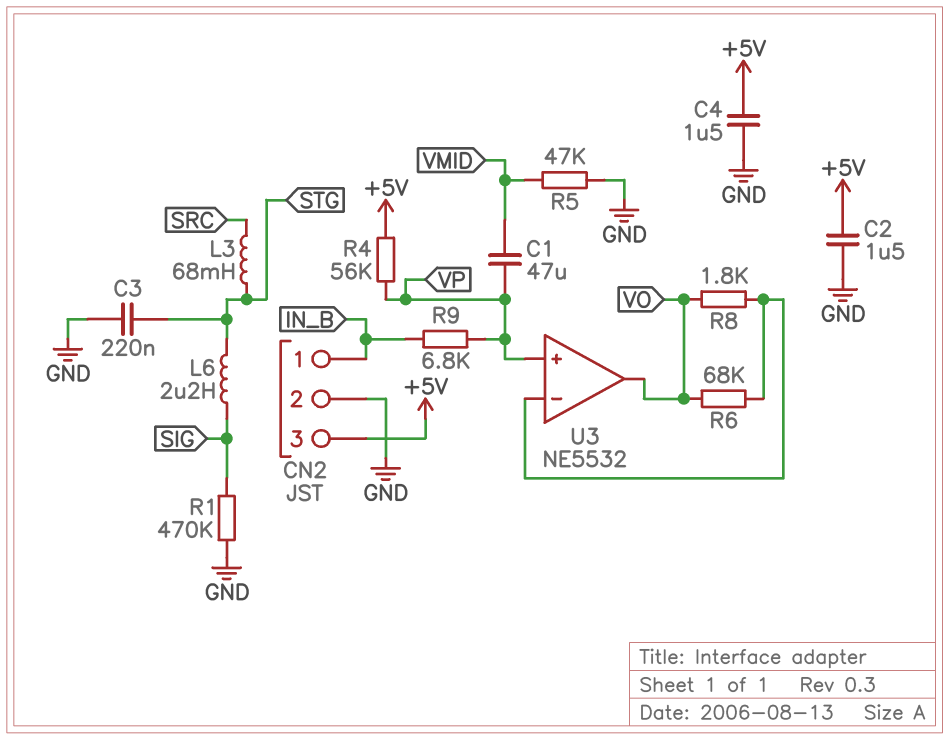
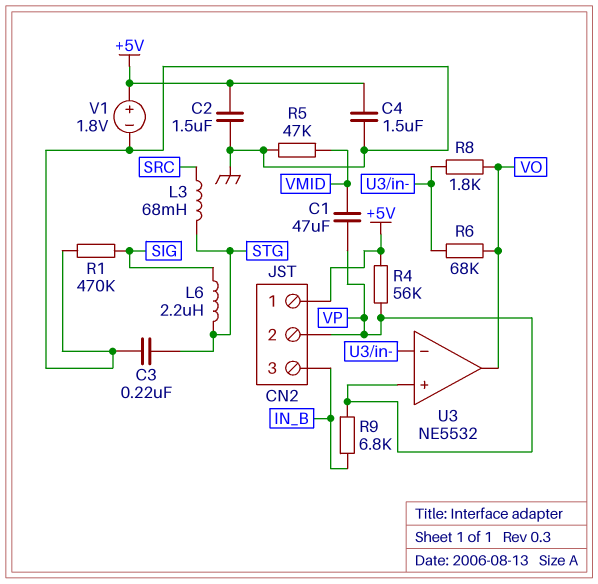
CN2 pin 1: IN_B -> +5V
CN2 pin 2: GND -> VP
CN2 pin 3: +5V -> IN_B
V1: none -> 1.8V (plus +5V, minus GND)

